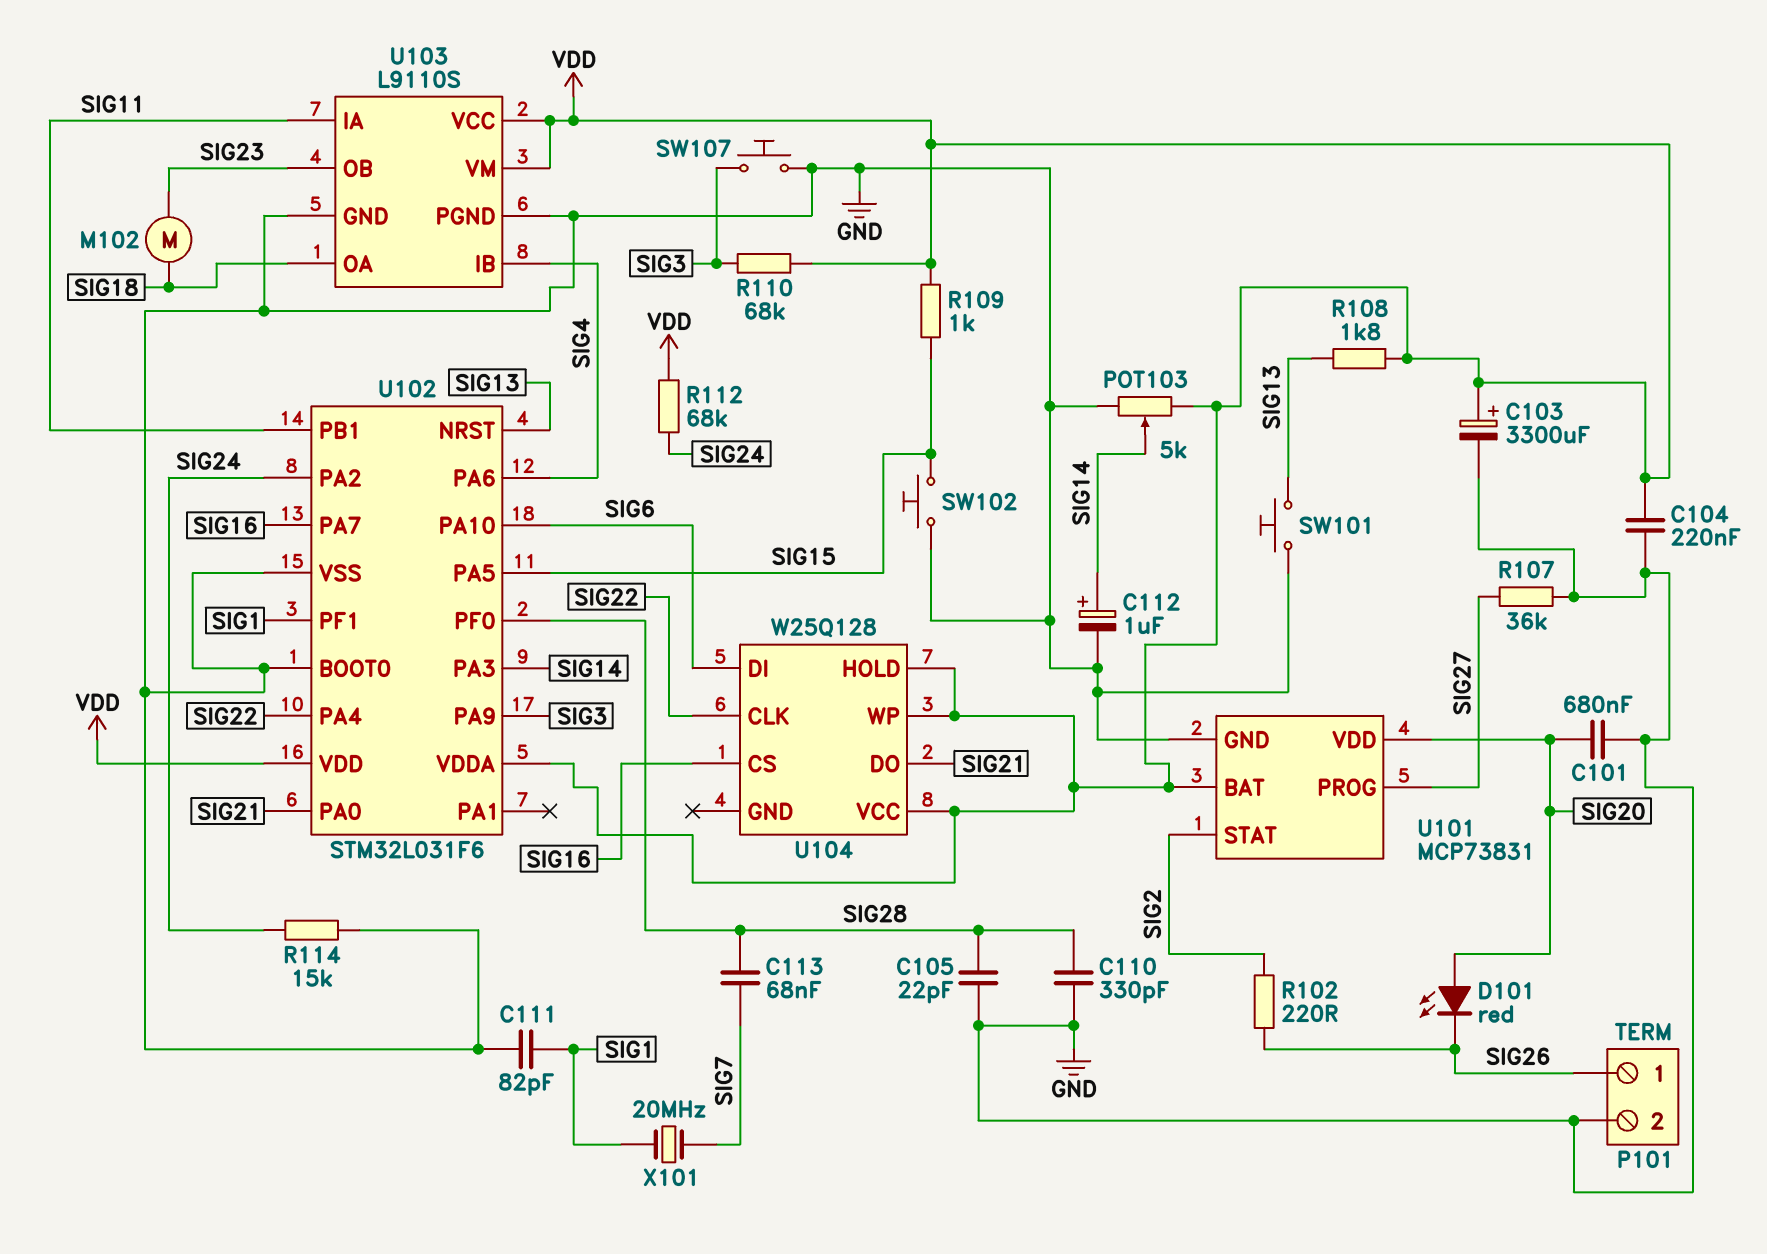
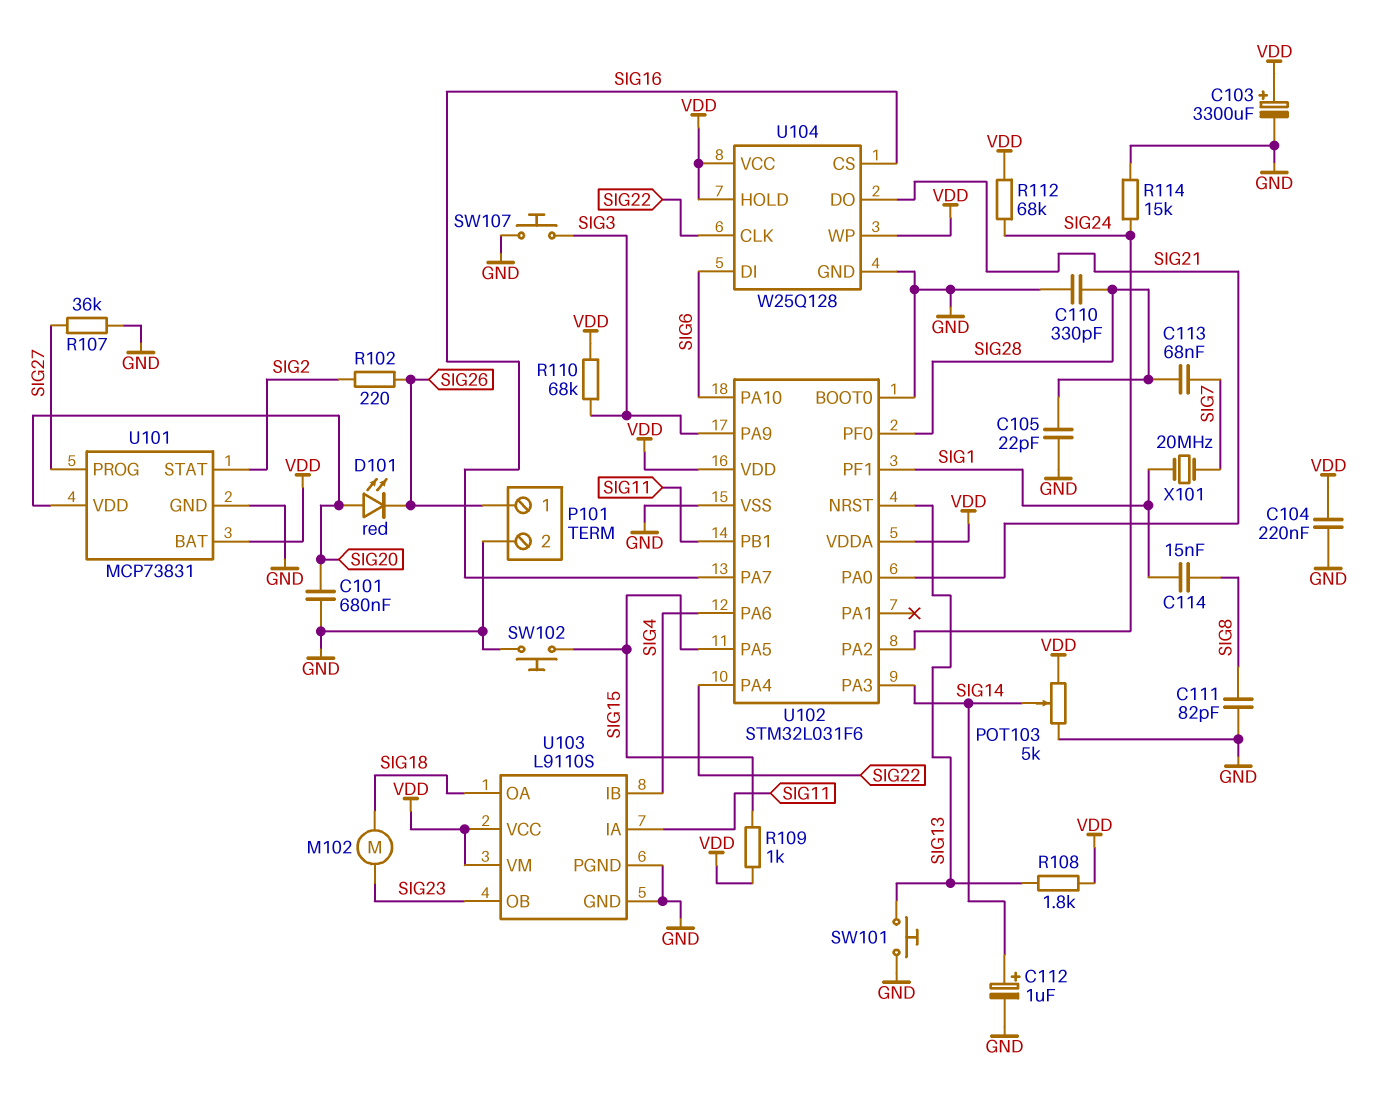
C111: 82pF (GND, SIG1) -> 82pF (GND, SIG8)
C114: none -> 15nF (SIG1, SIG8)
U104 pin GND: none -> GND

